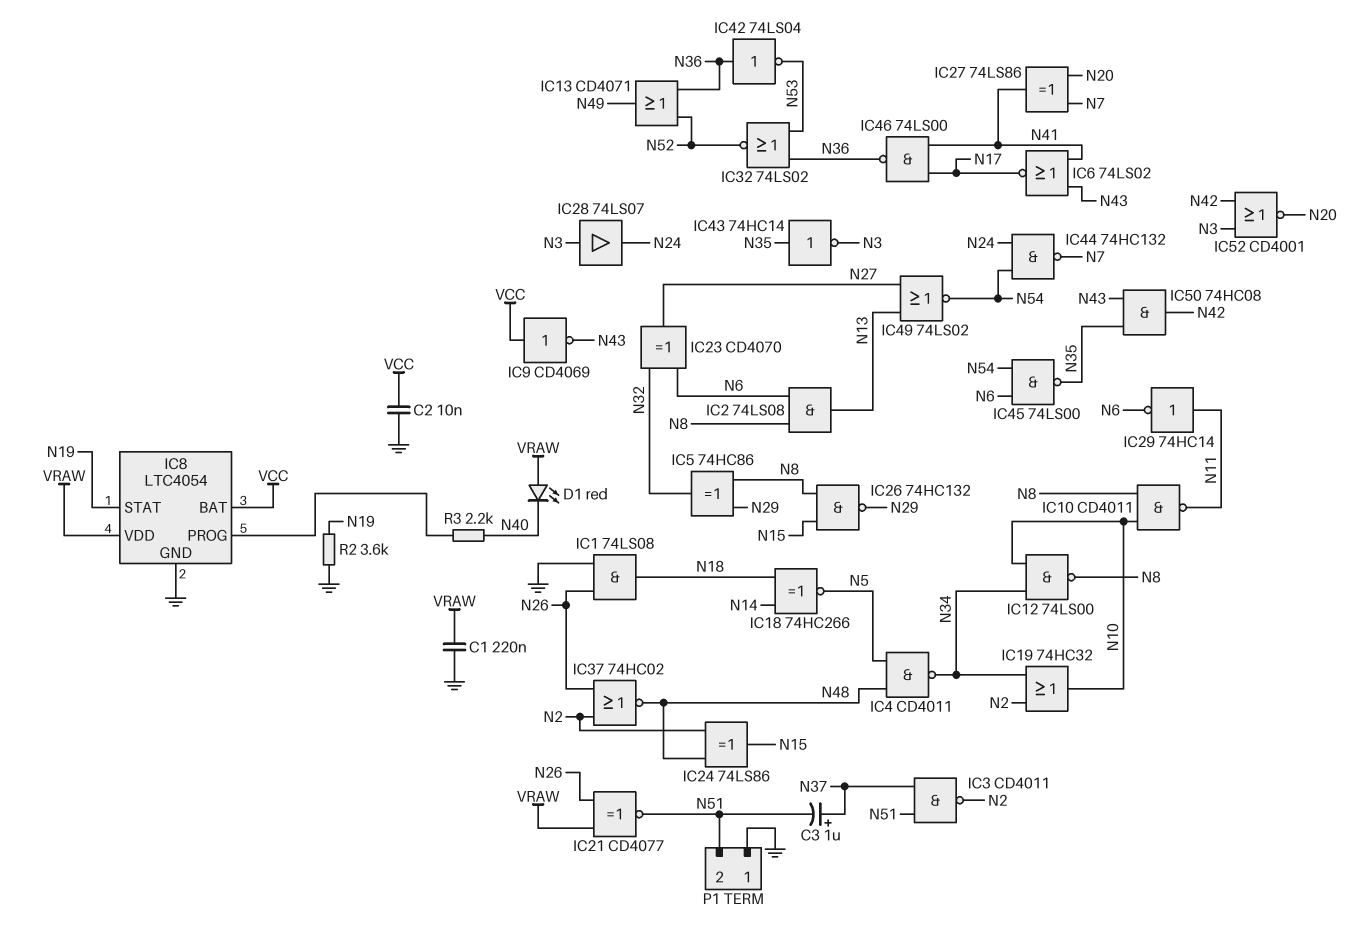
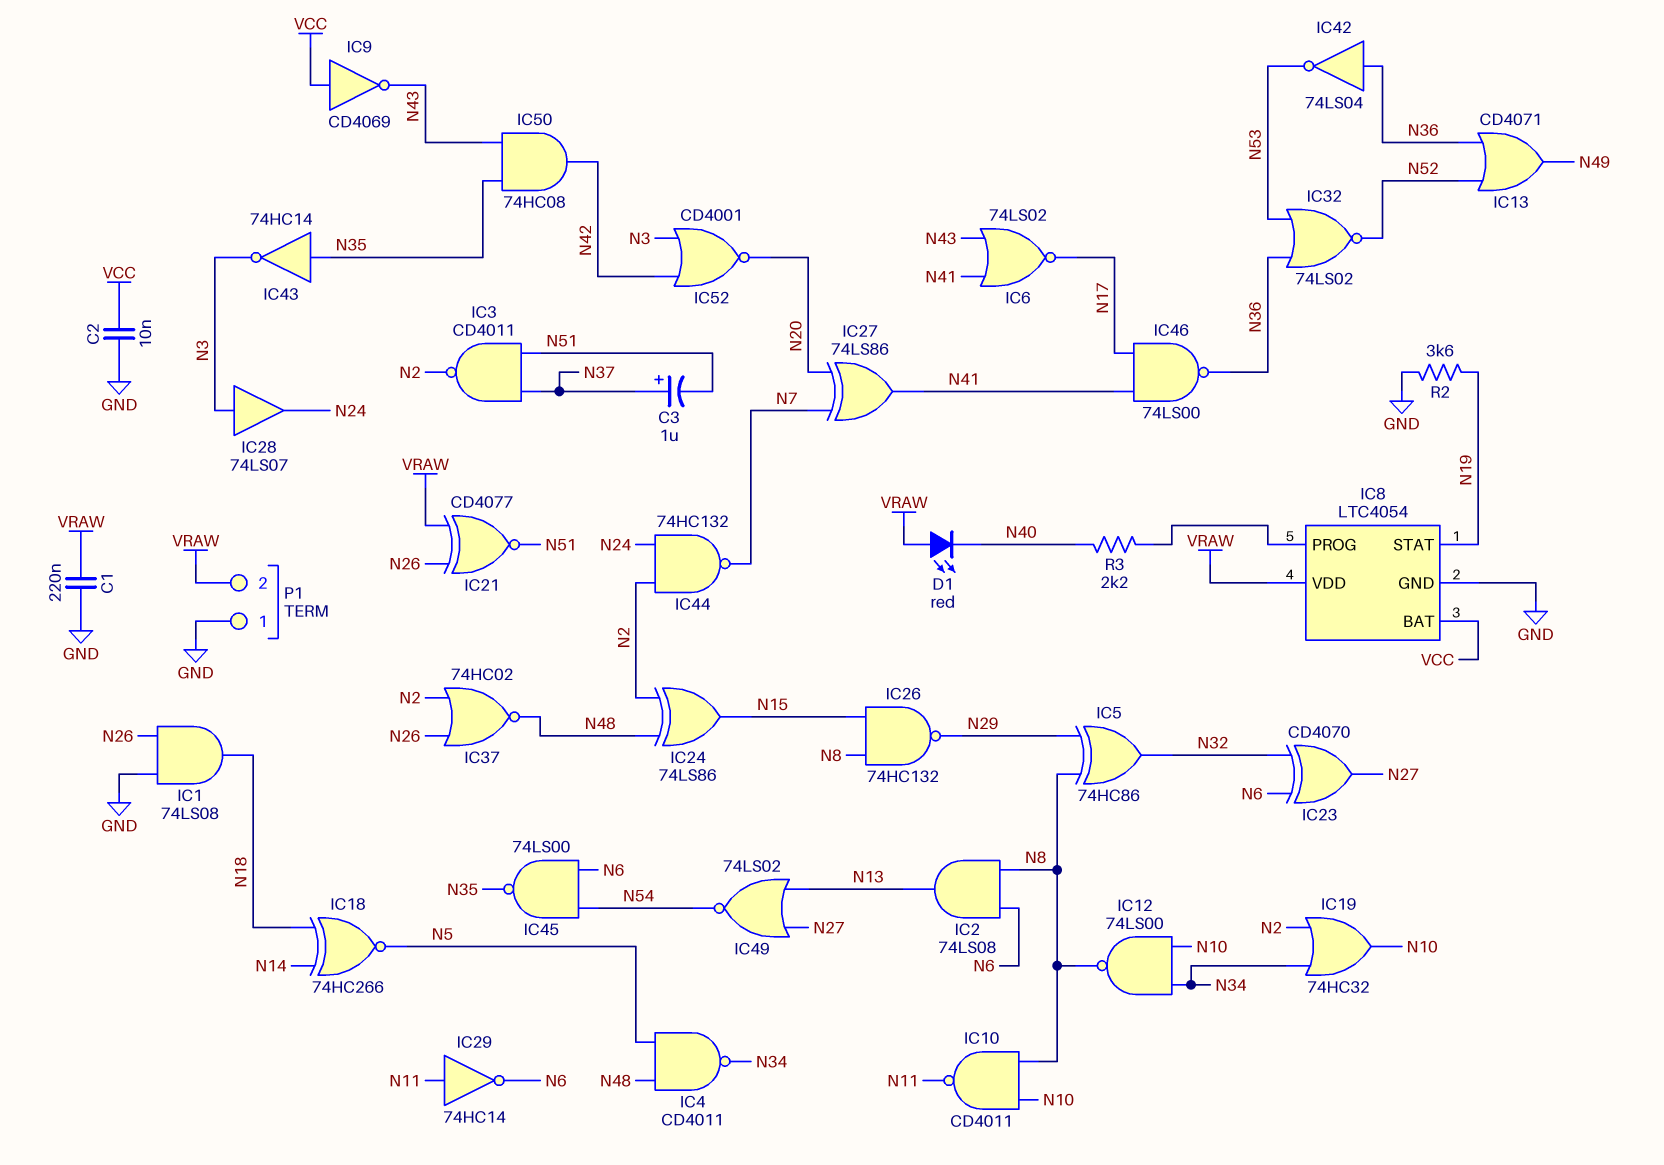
IC44: NAND 74HC132 (in N24, in N54, out N7) -> NAND 74HC132 (in N2, in N24, out N7)
P1 pin 2: N51 -> VRAW

